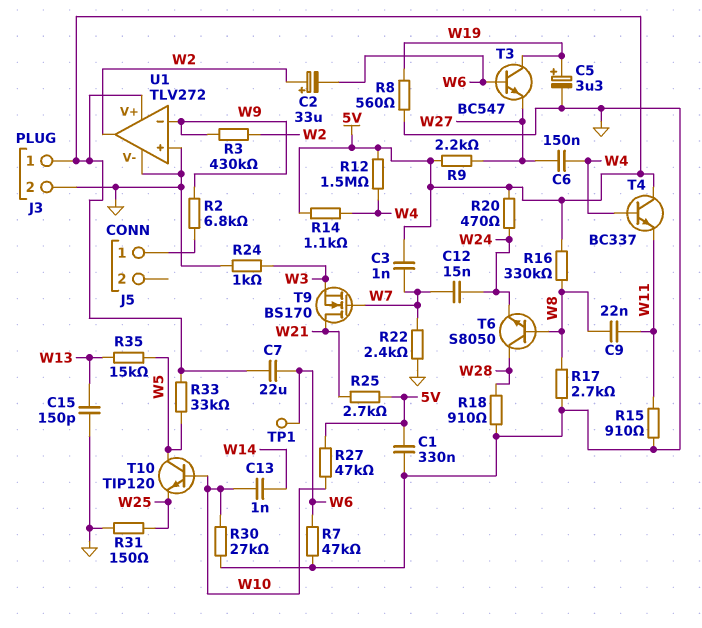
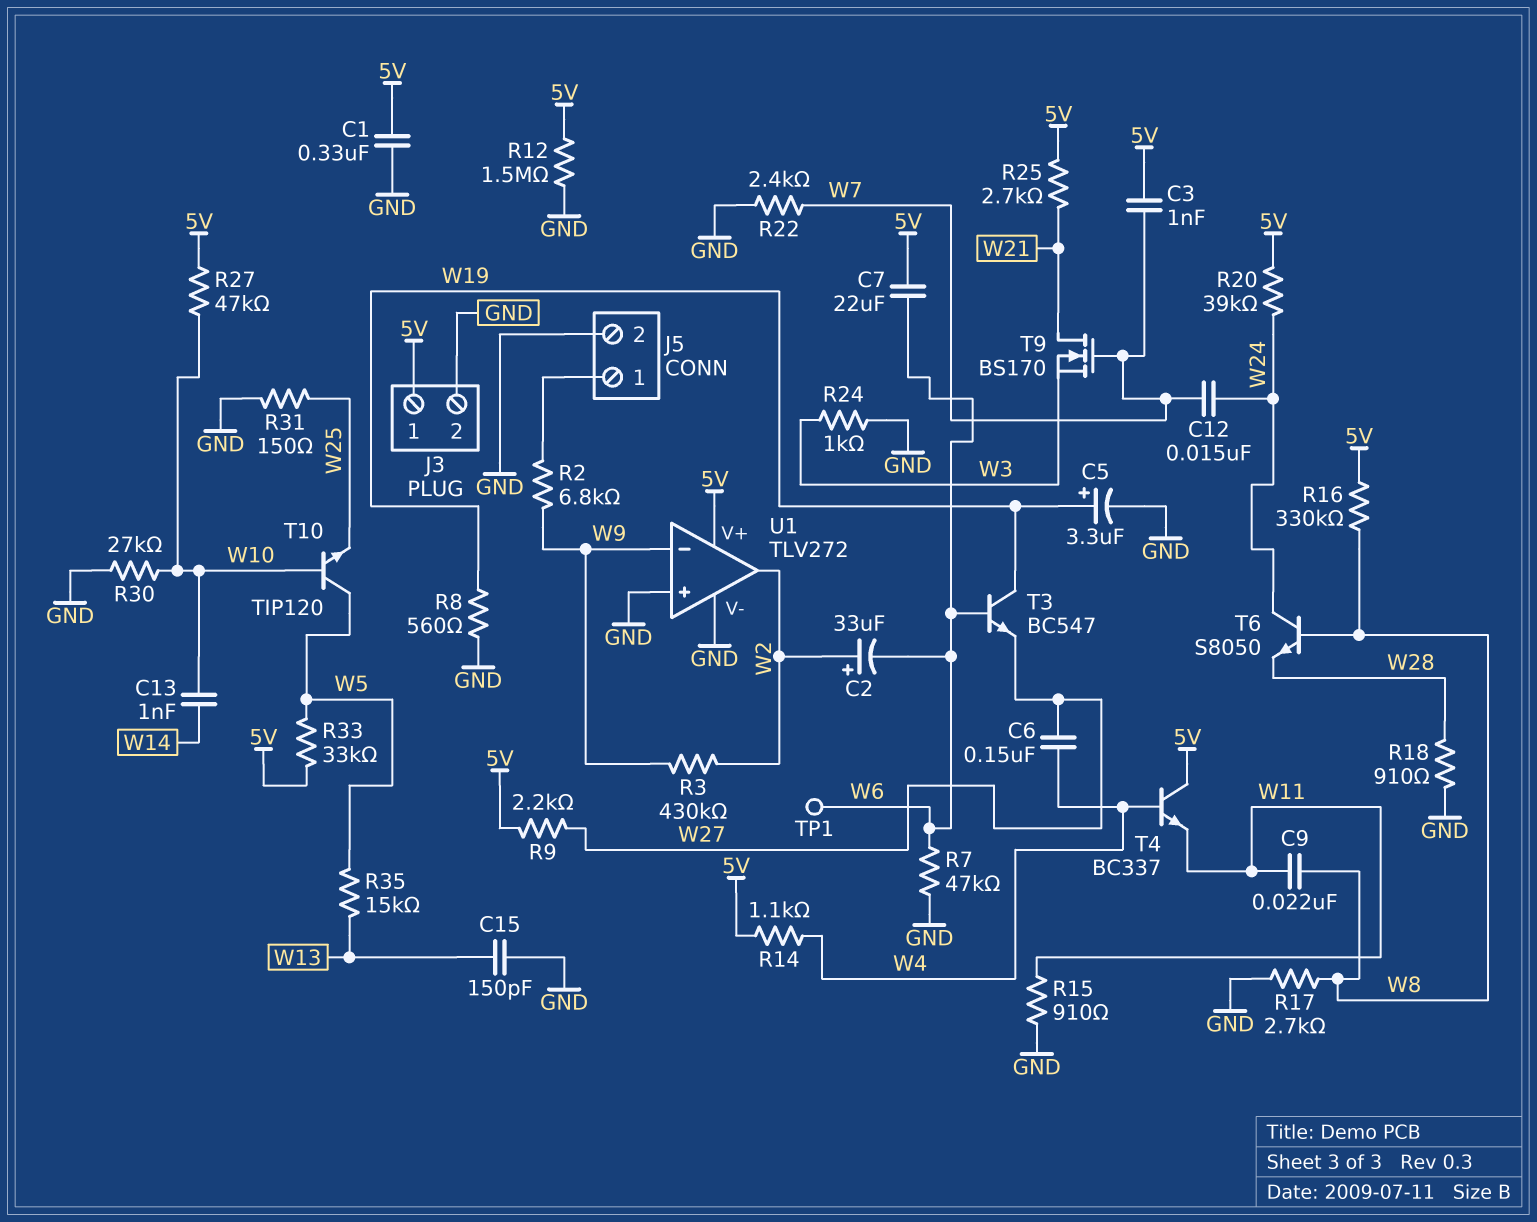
J5 pin 2: none -> GND
R12: 1.5M (5V, W4) -> 1.5M (5V, GND)
R20: 470 (5V, W24) -> 39k (5V, W24)
T6: NPN S8050 (B W8, C W28, E W24) -> NPN S8050 (B W8, C W24, E W28)

